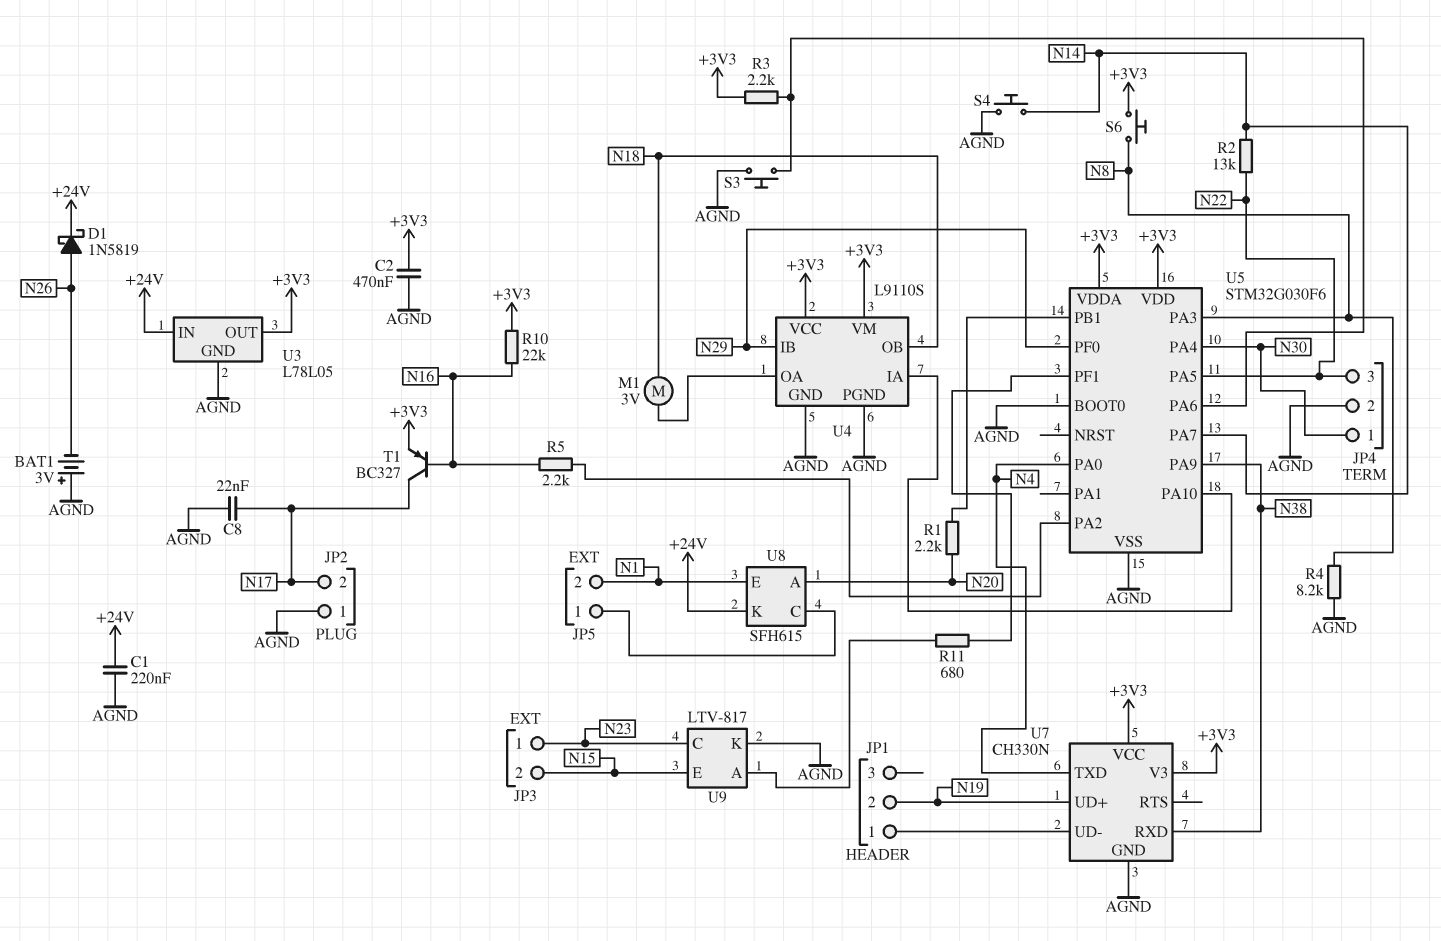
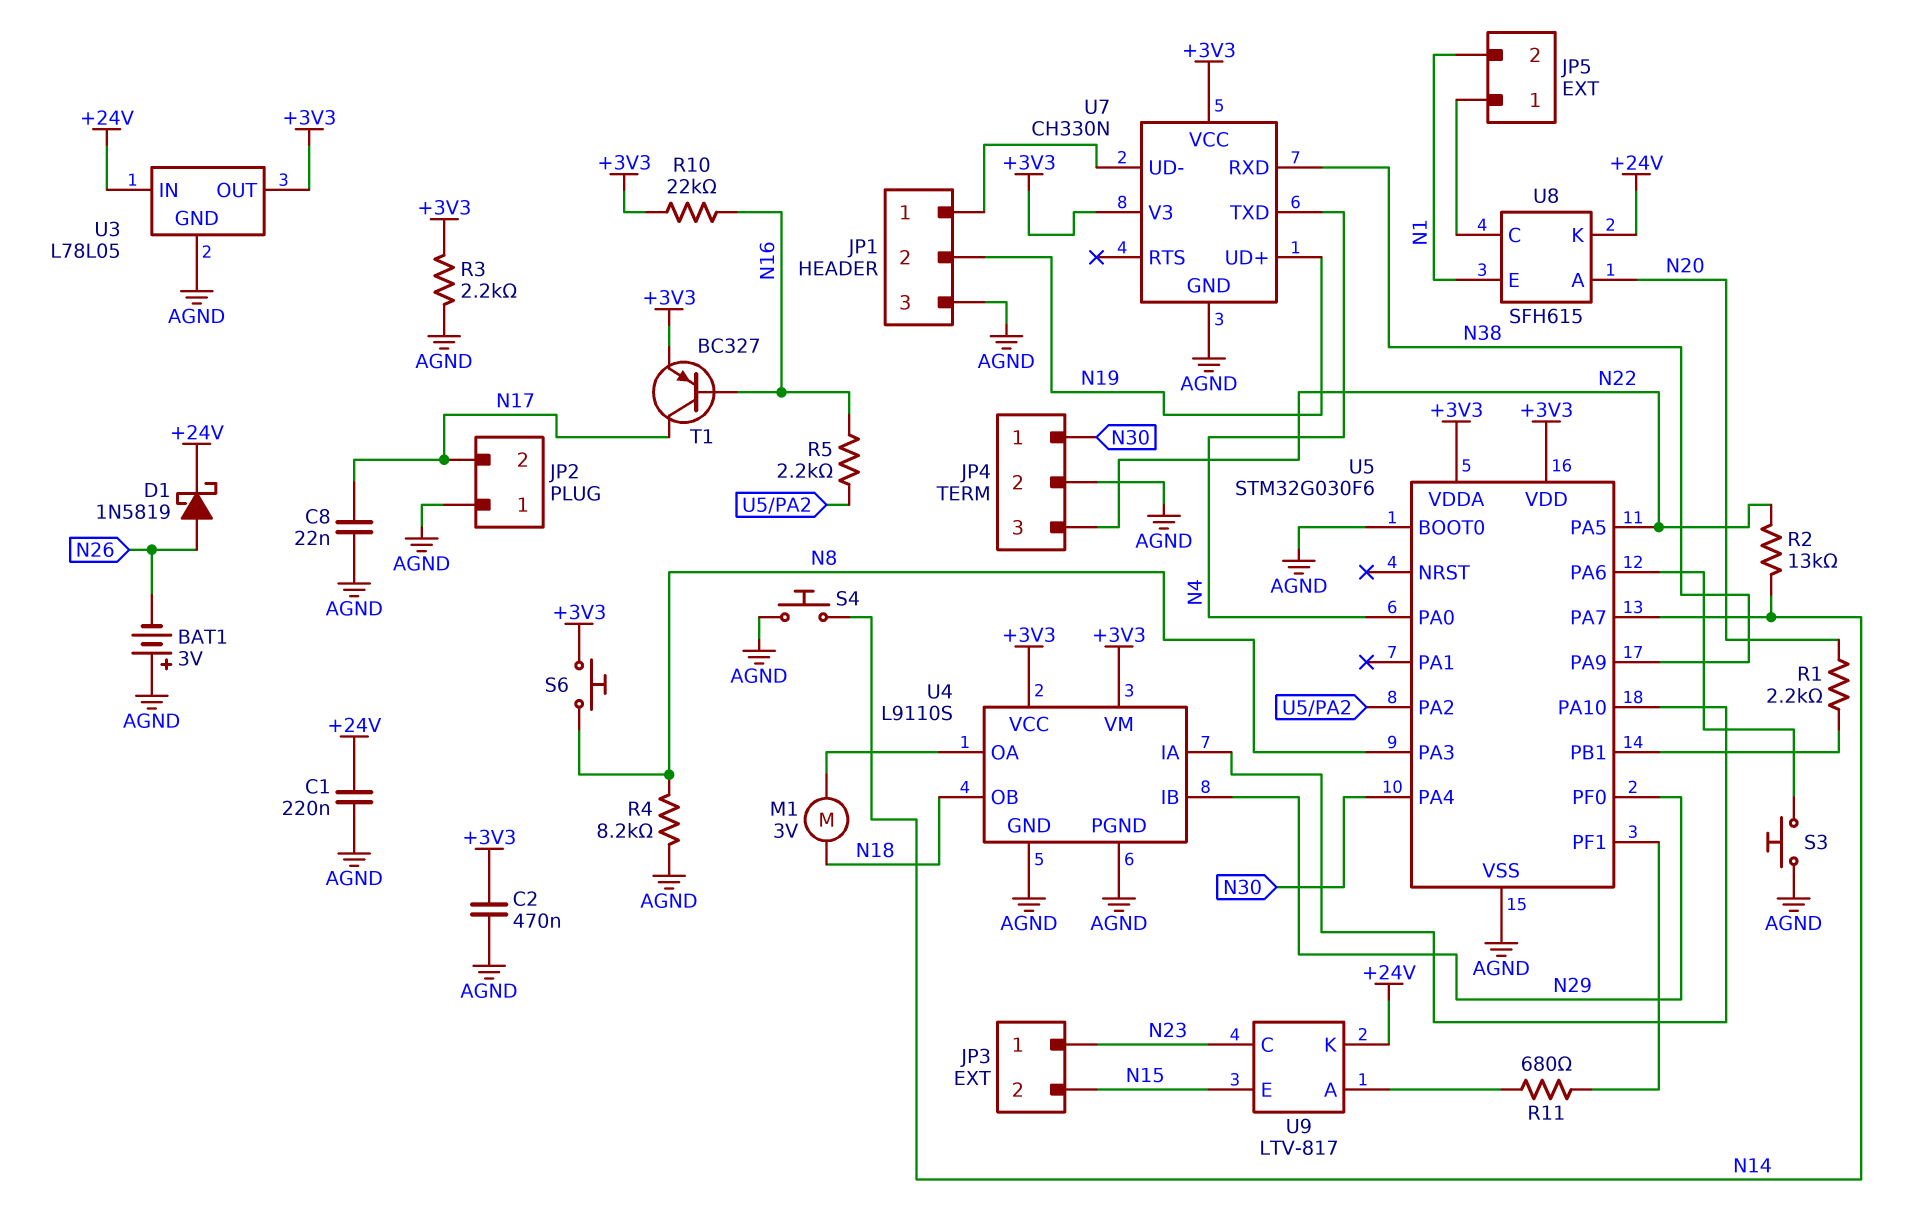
JP1 pin 3: none -> AGND
R3: 2.2k (+3V3, U5/PA6) -> 2.2k (+3V3, AGND)
U9 pin K: AGND -> +24V

